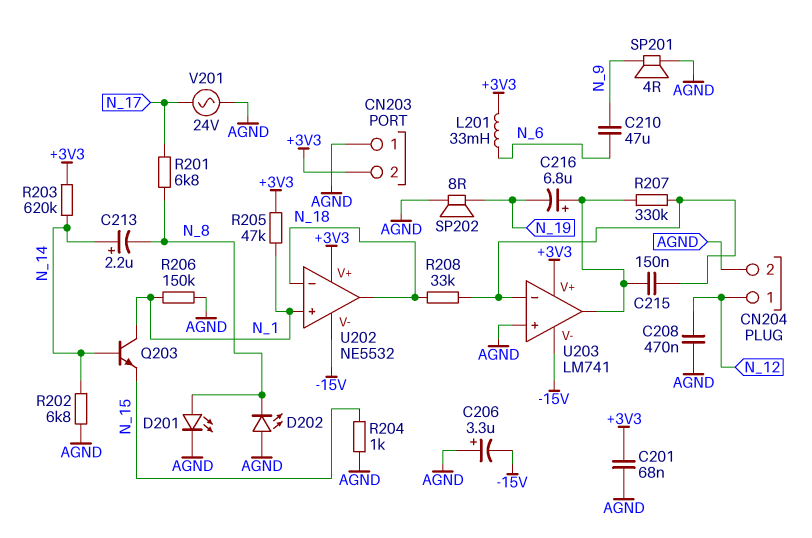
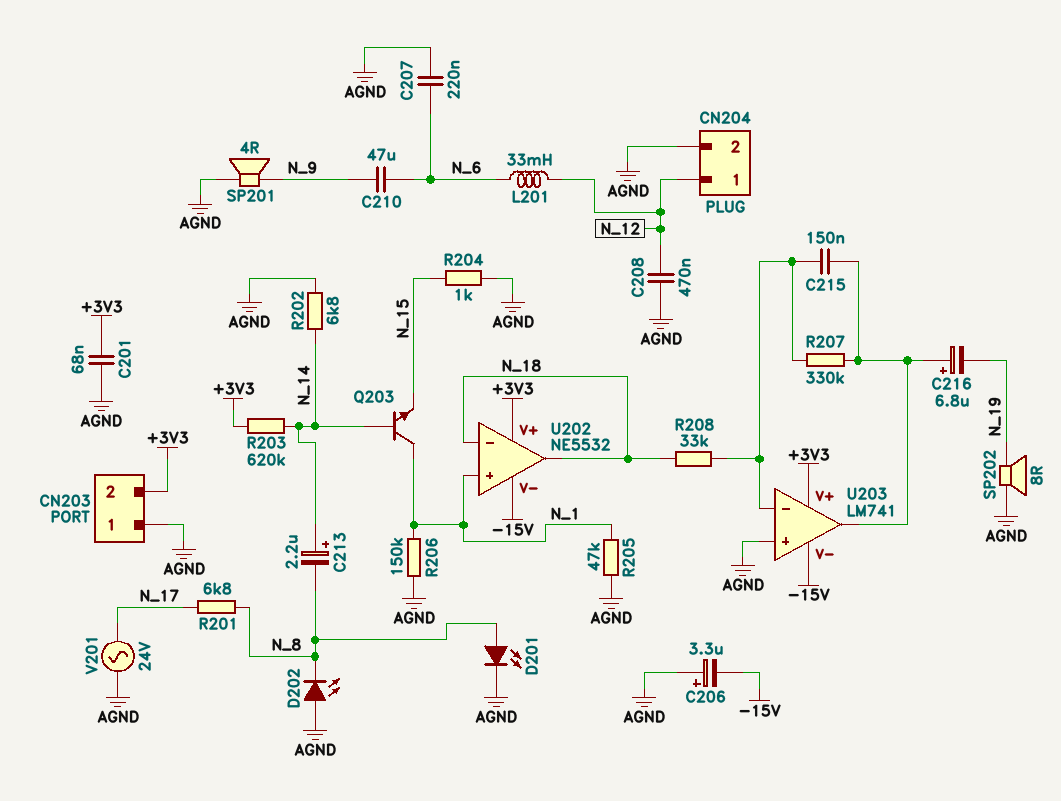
C207: none -> 220nF (AGND, N_6)
L201: 33mH (+3V3, N_6) -> 33mH (N_6, N_12)
R205: 47k (+3V3, N_1) -> 47k (AGND, N_1)

